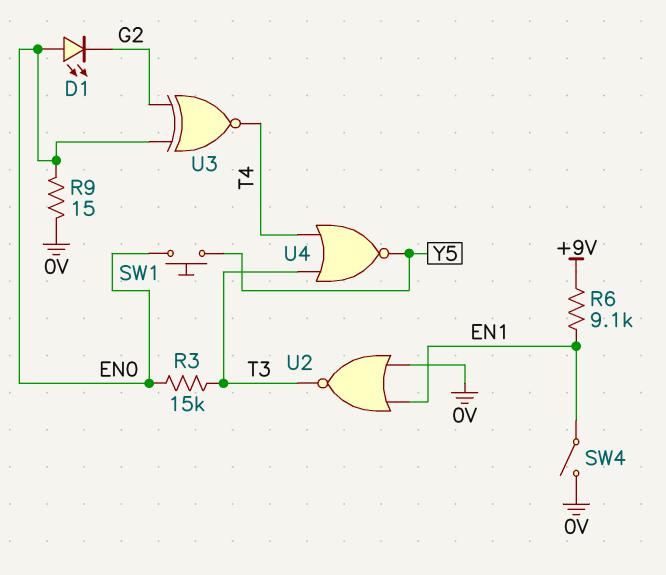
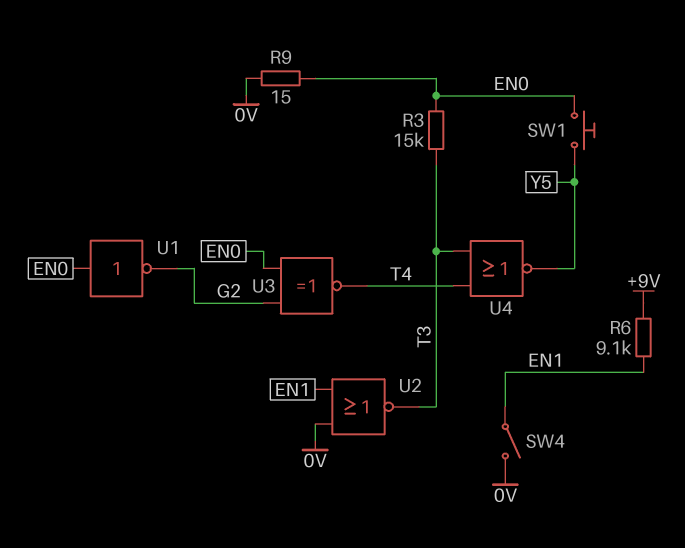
D1: LED (A EN0, K G2) -> none
U1: none -> NOT (in EN0, out G2)

